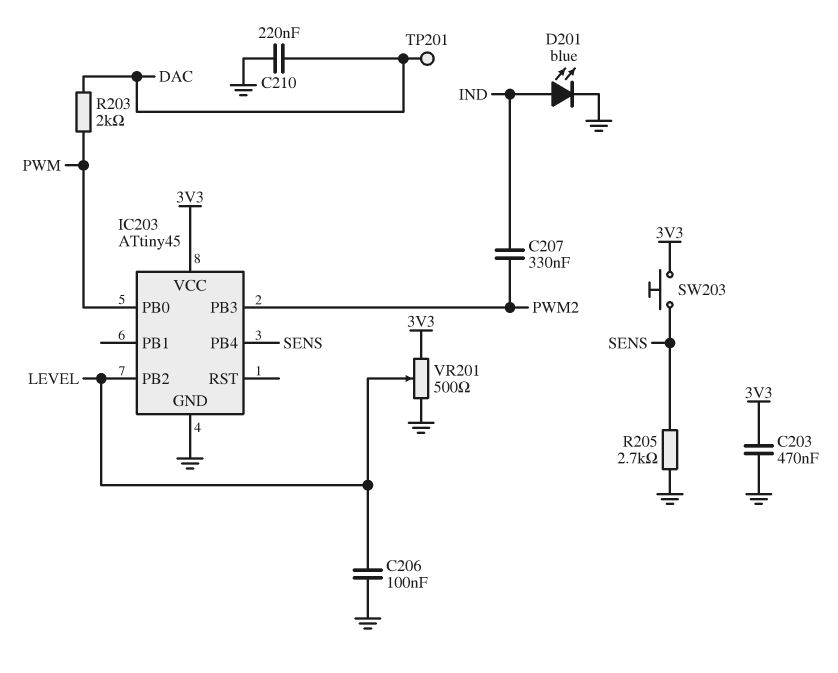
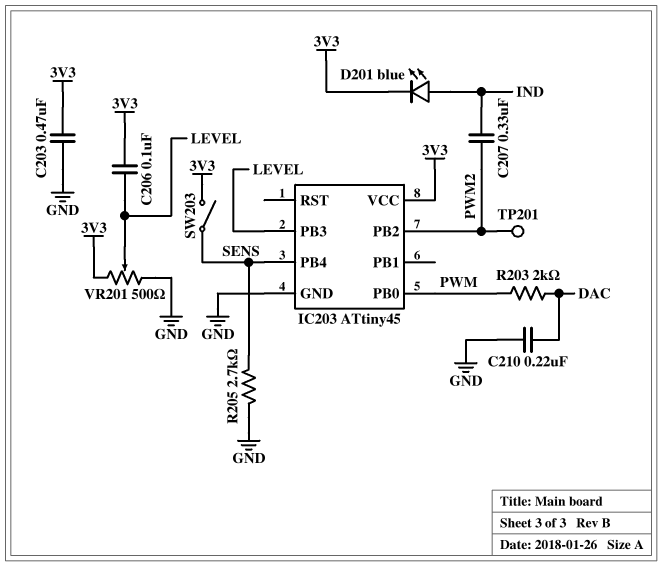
C206: 100nF (GND, LEVEL) -> 100nF (3V3, LEVEL)
D201: LED blue (A IND, K GND) -> LED blue (A IND, K 3V3)
IC203 pin PB2: LEVEL -> PWM2
IC203 pin PB3: PWM2 -> LEVEL
SW203: button (3V3, SENS) -> switch (3V3, SENS)
TP201: test point (DAC) -> test point (PWM2)

